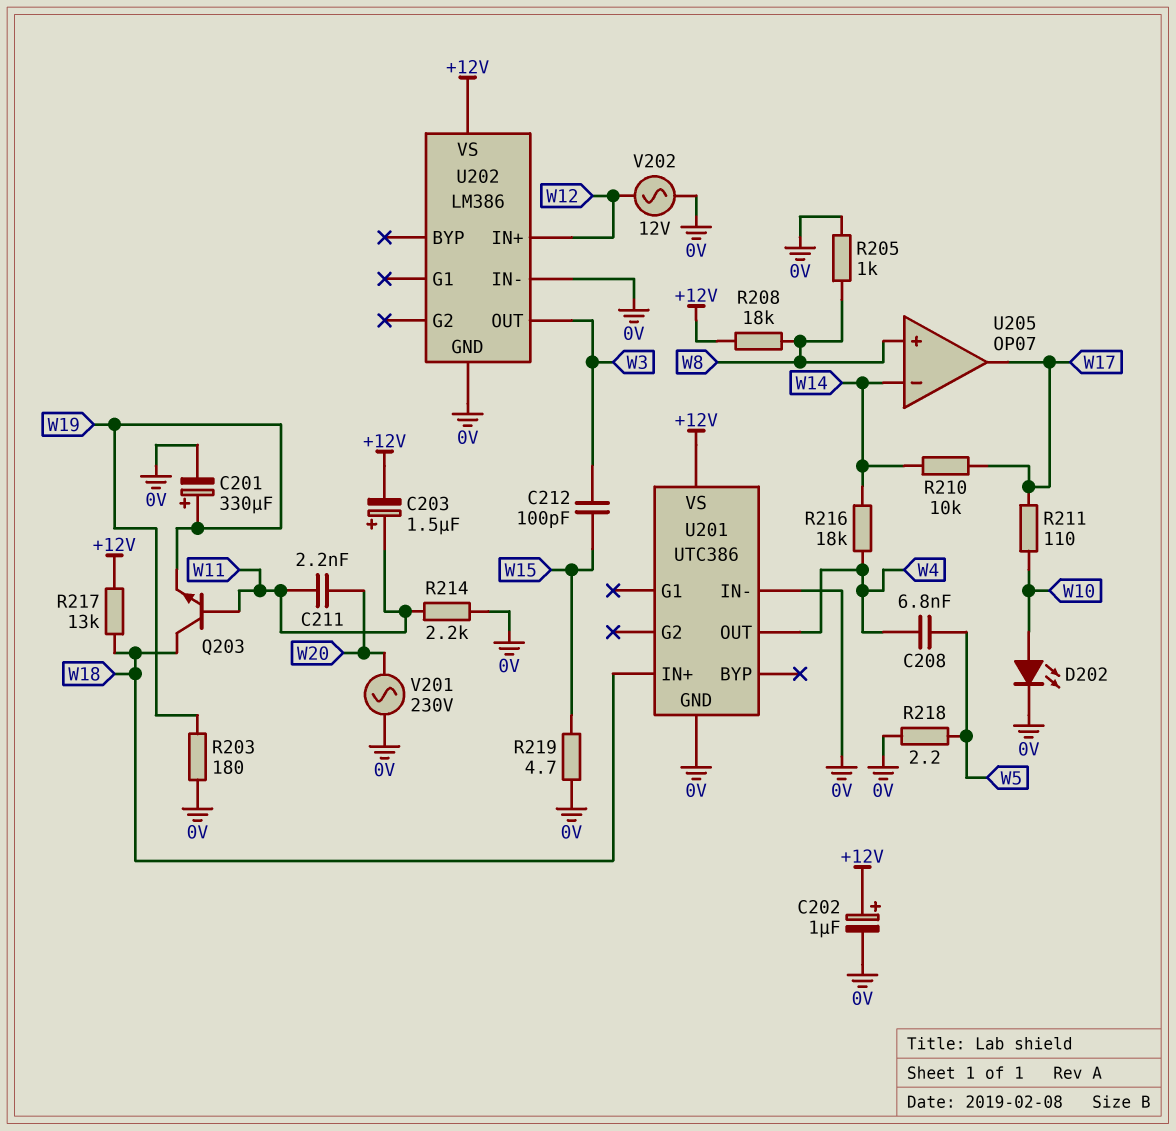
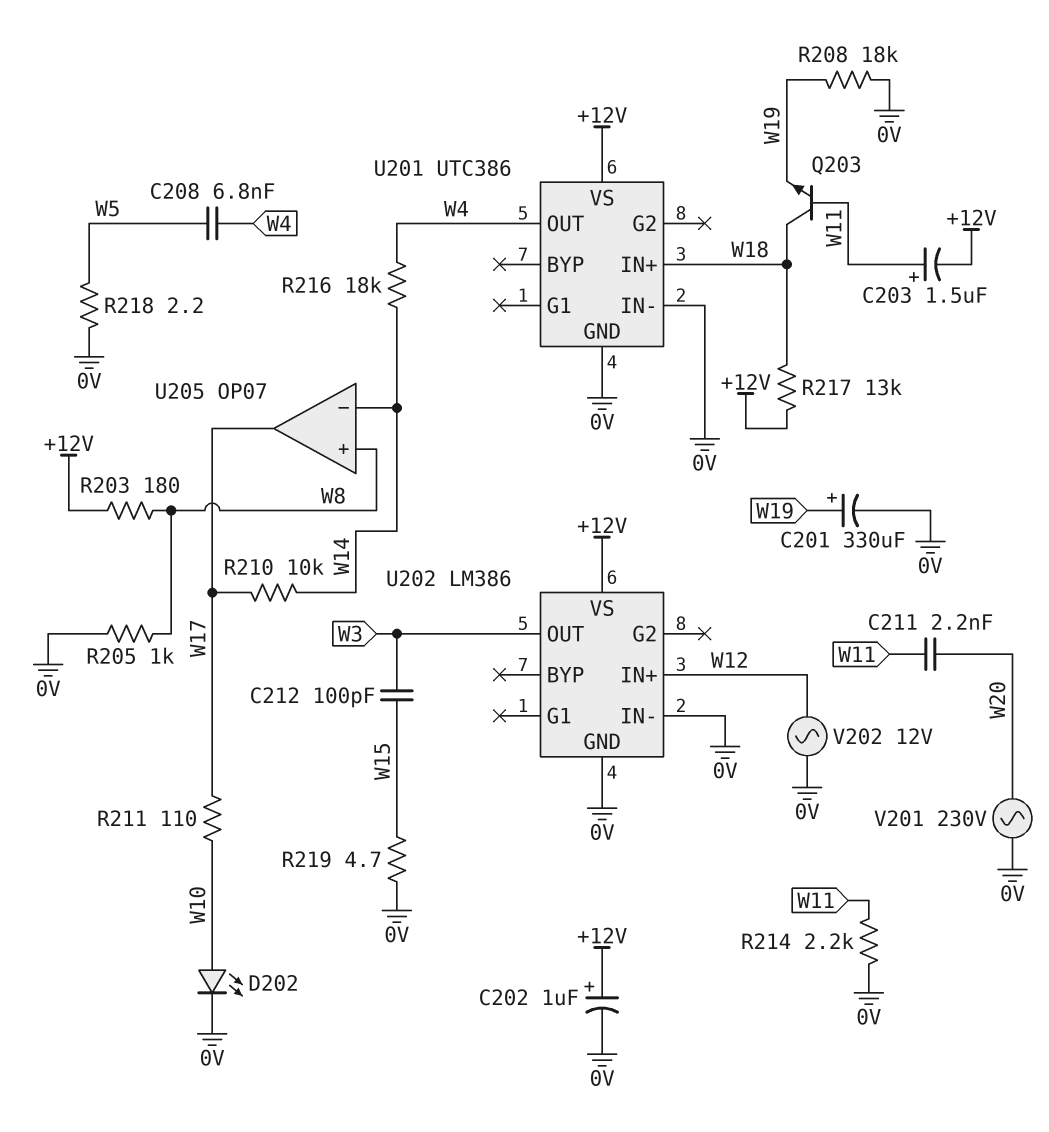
R203: 180 (0V, W19) -> 180 (+12V, W8)
R208: 18k (+12V, W8) -> 18k (0V, W19)

